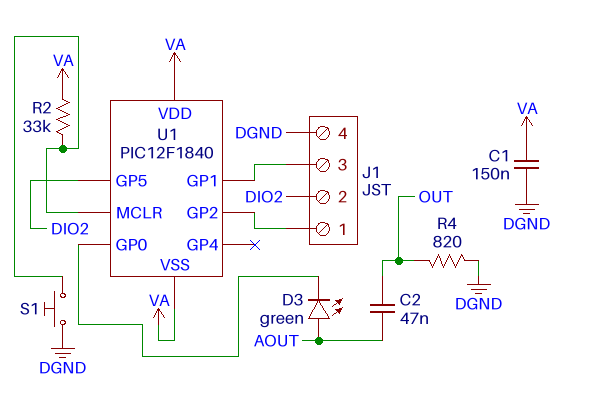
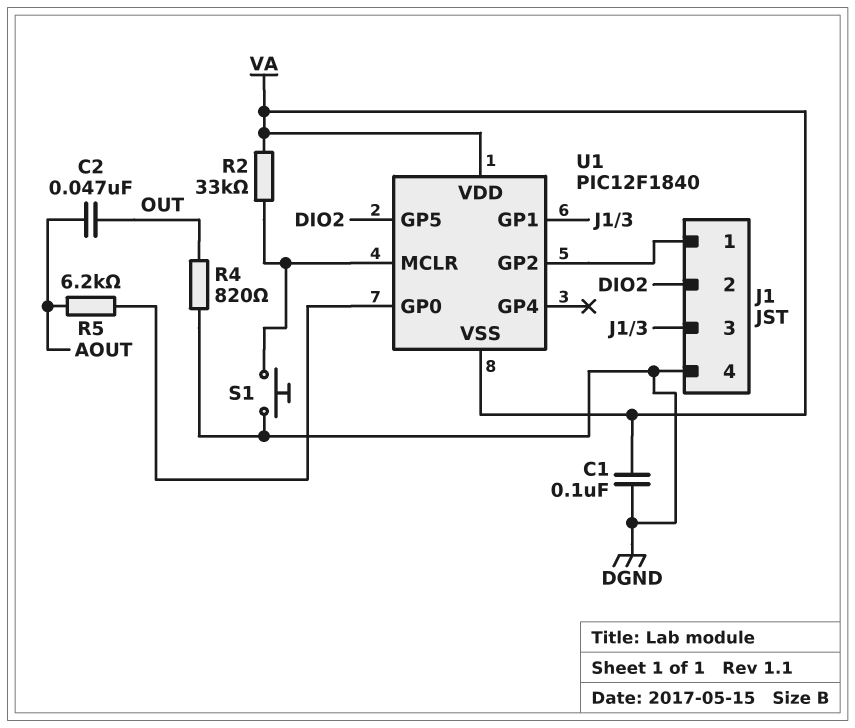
C1: 150nF (DGND, VA) -> 100nF (DGND, VA)
D3: LED green (A AOUT, K U1/GP0) -> none
R5: none -> 6.2k (AOUT, U1/GP0)

